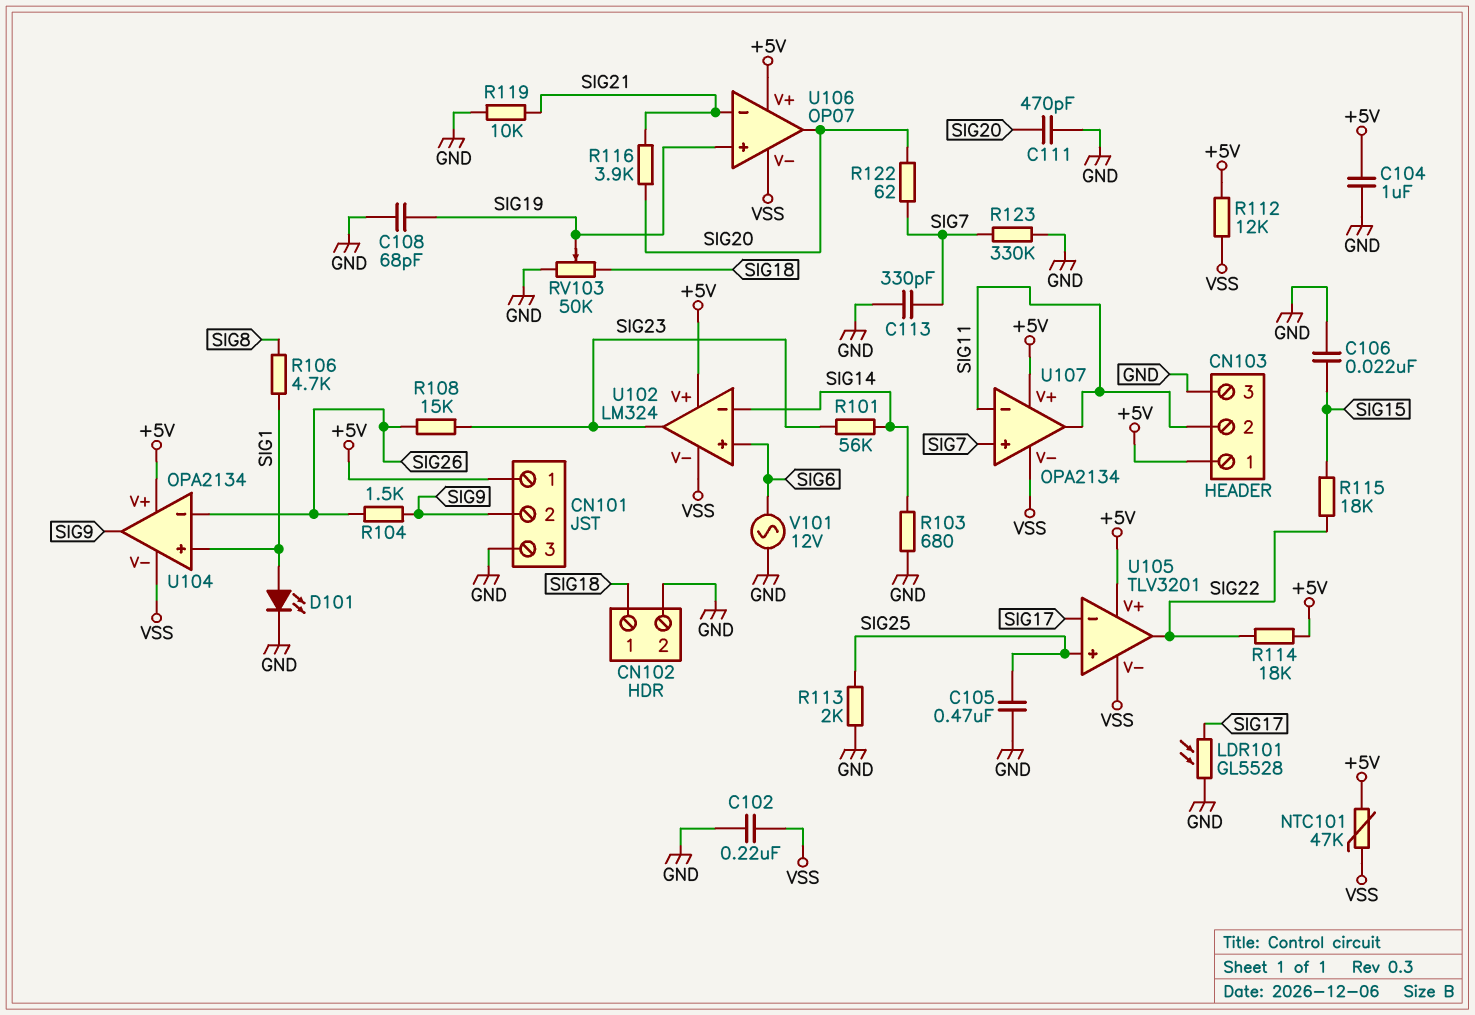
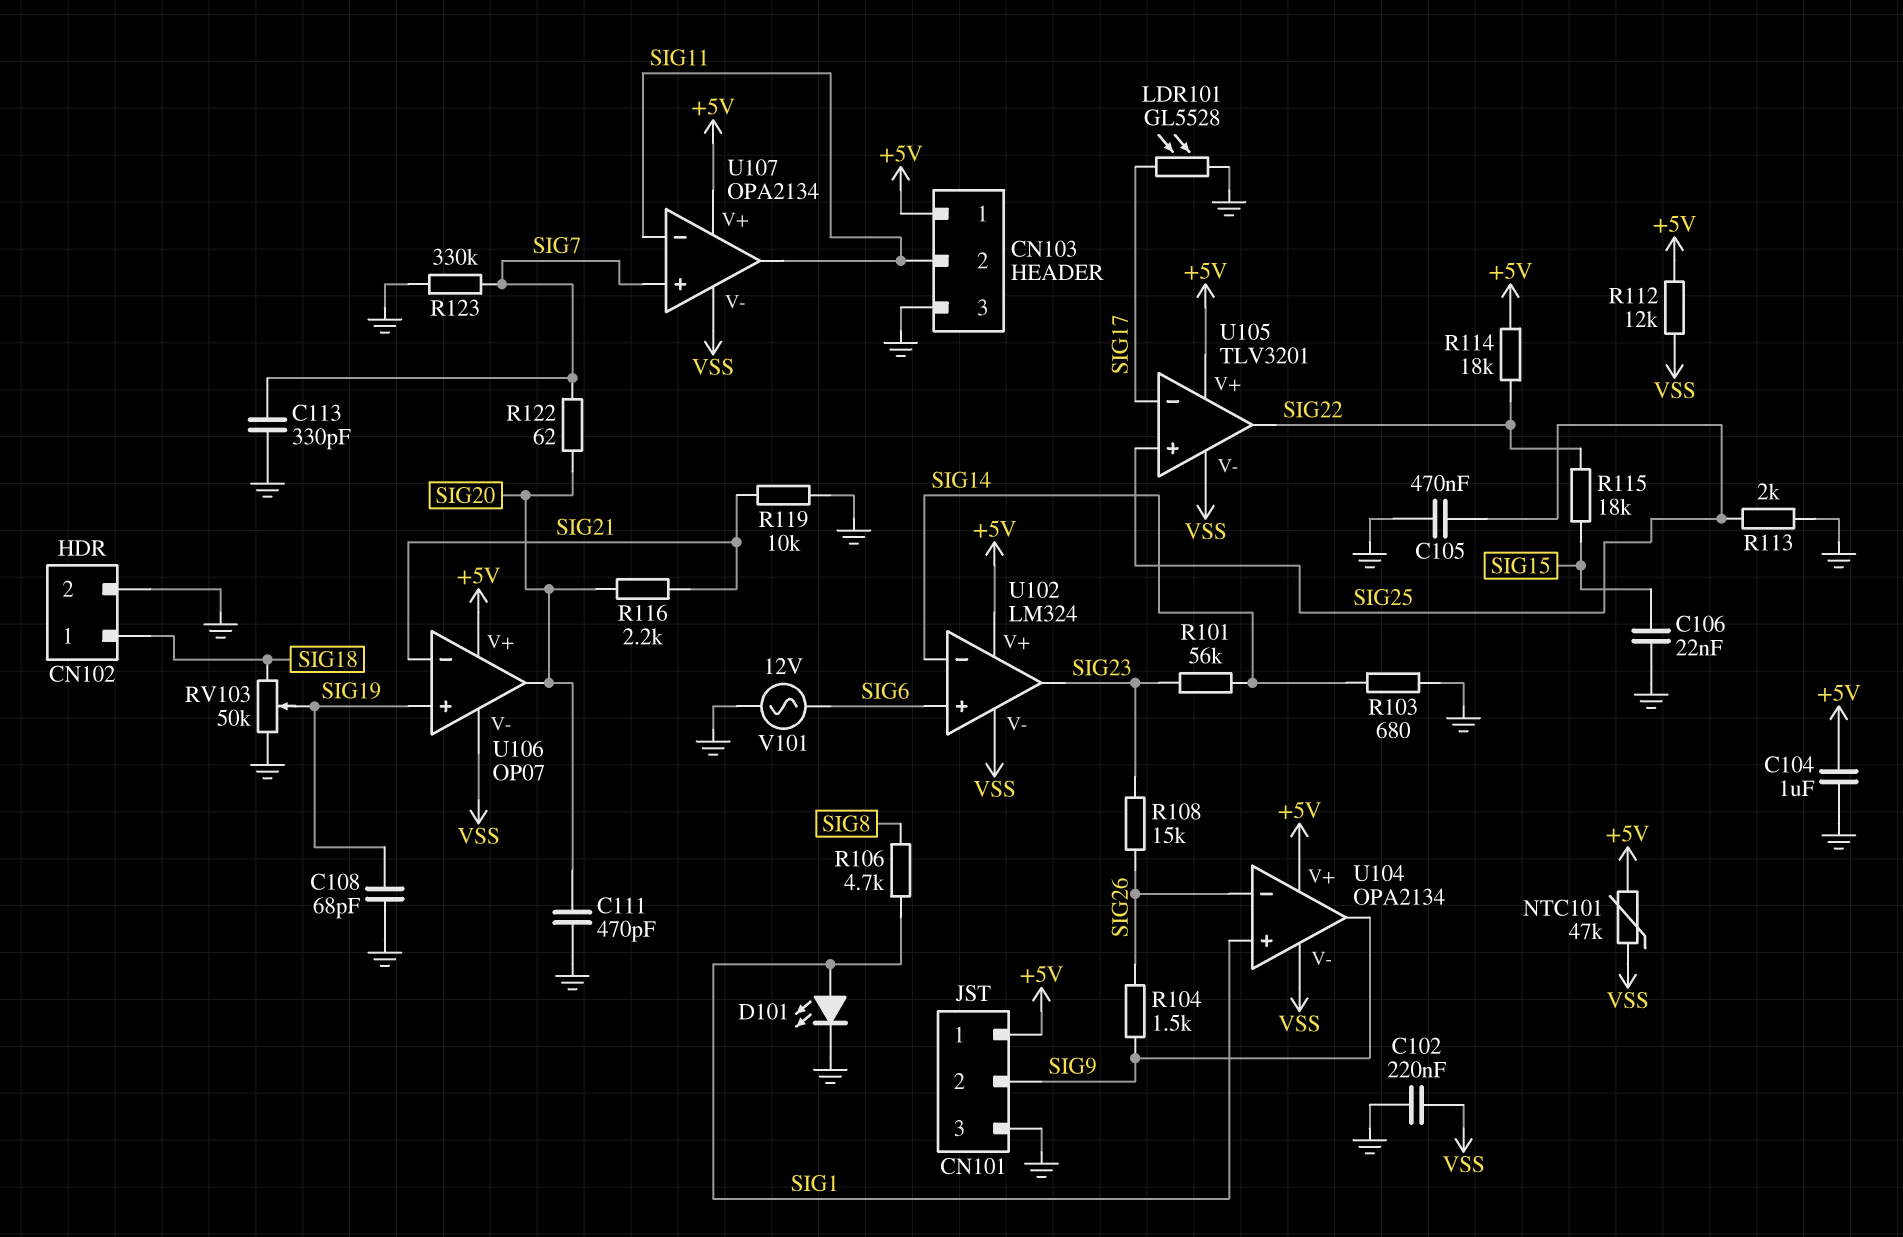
R116: 3.9k (SIG20, SIG21) -> 2.2k (SIG20, SIG21)

